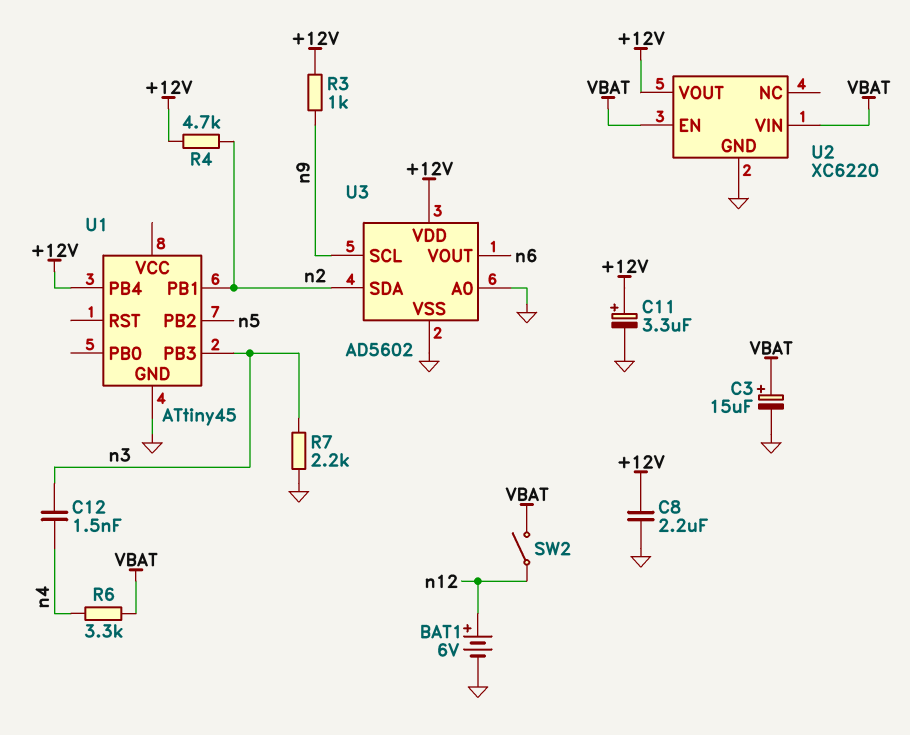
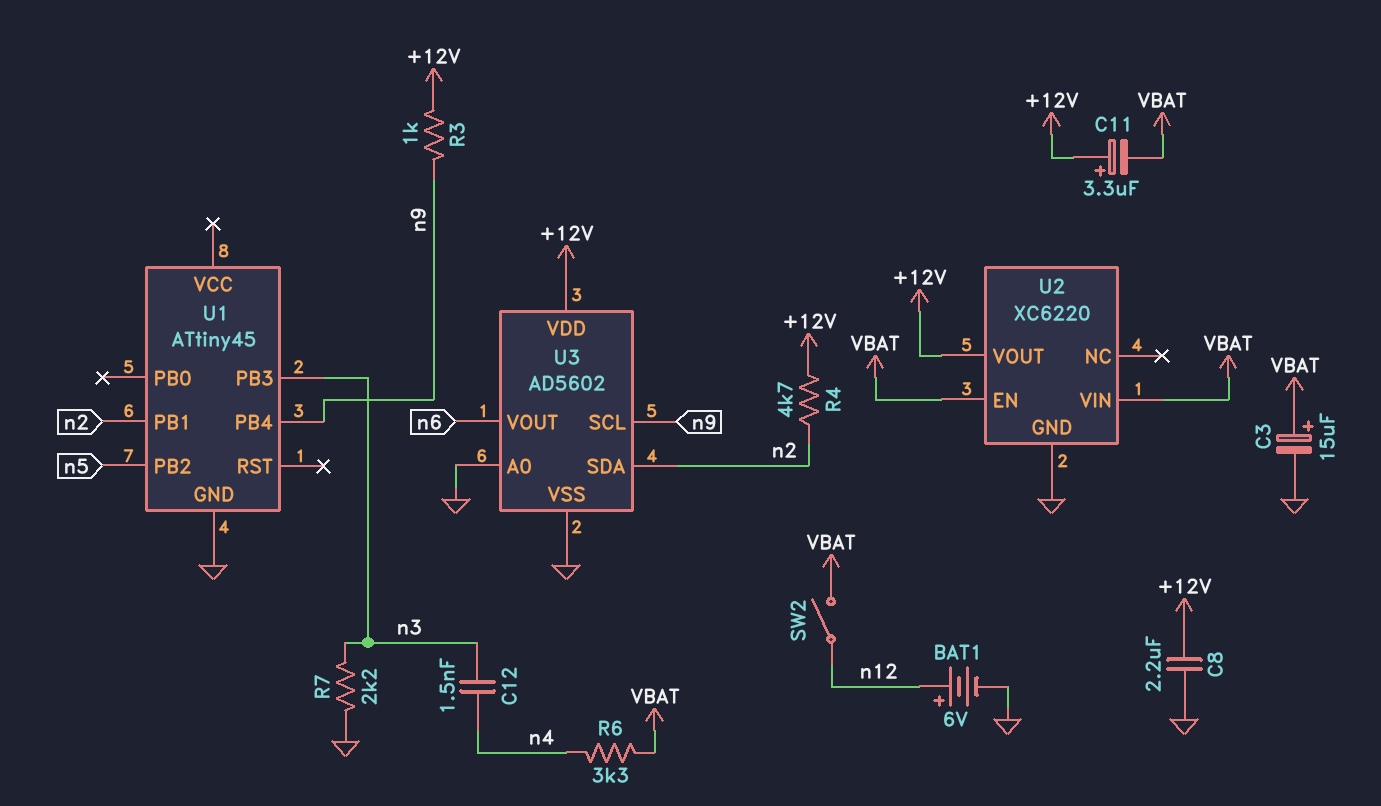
C11: 3.3uF (plus +12V, minus GND) -> 3.3uF (plus +12V, minus VBAT)
U1 pin PB4: +12V -> n9

